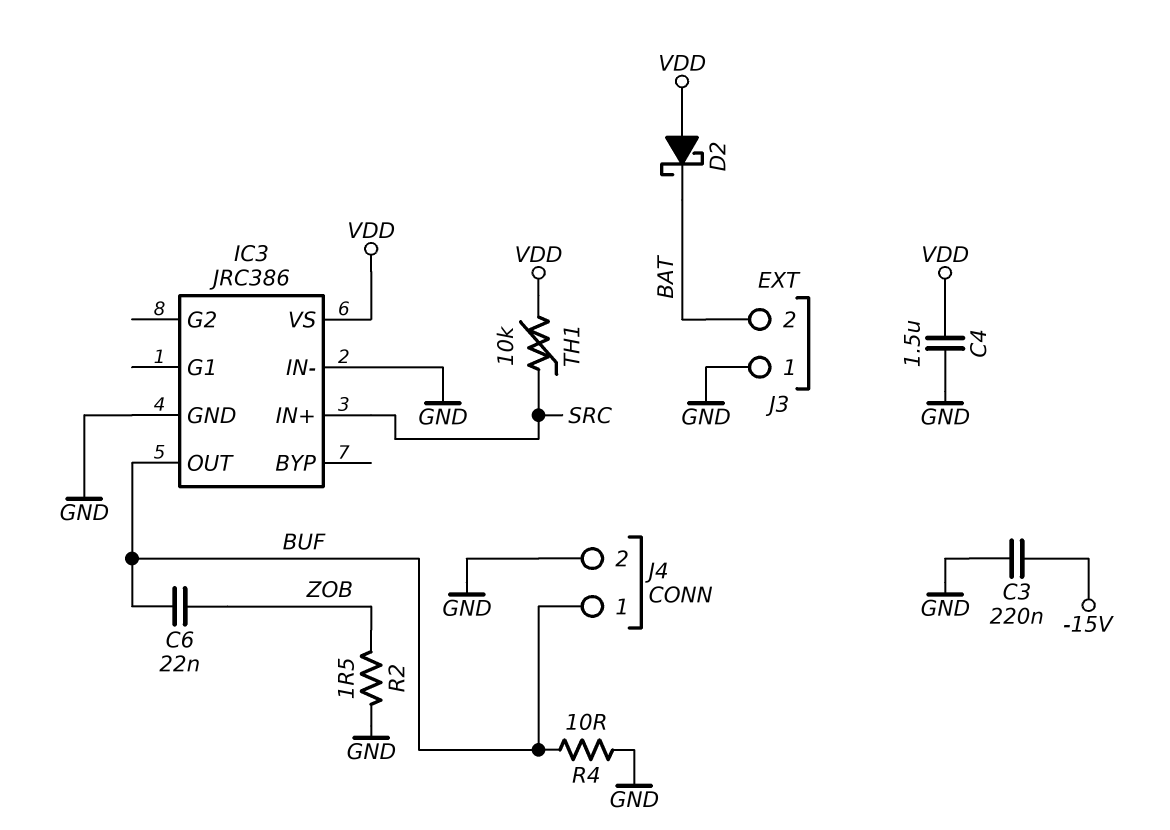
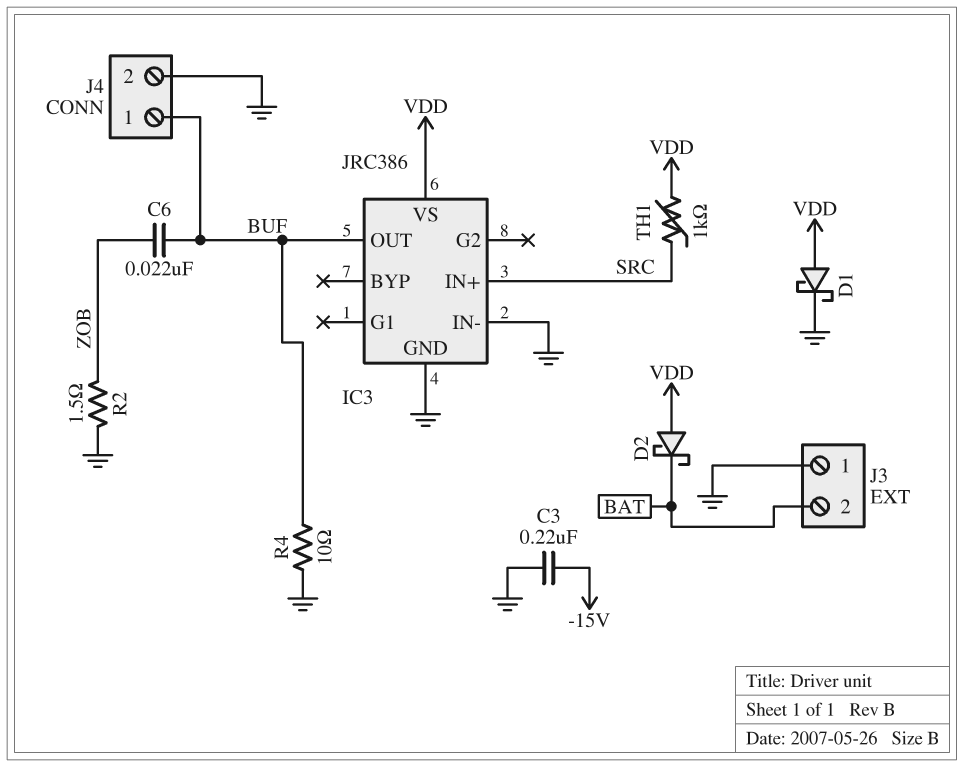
C4: 1.5uF (GND, VDD) -> none
D1: none -> schottky (A VDD, K GND)
TH1: 10k (SRC, VDD) -> 1k (SRC, VDD)

